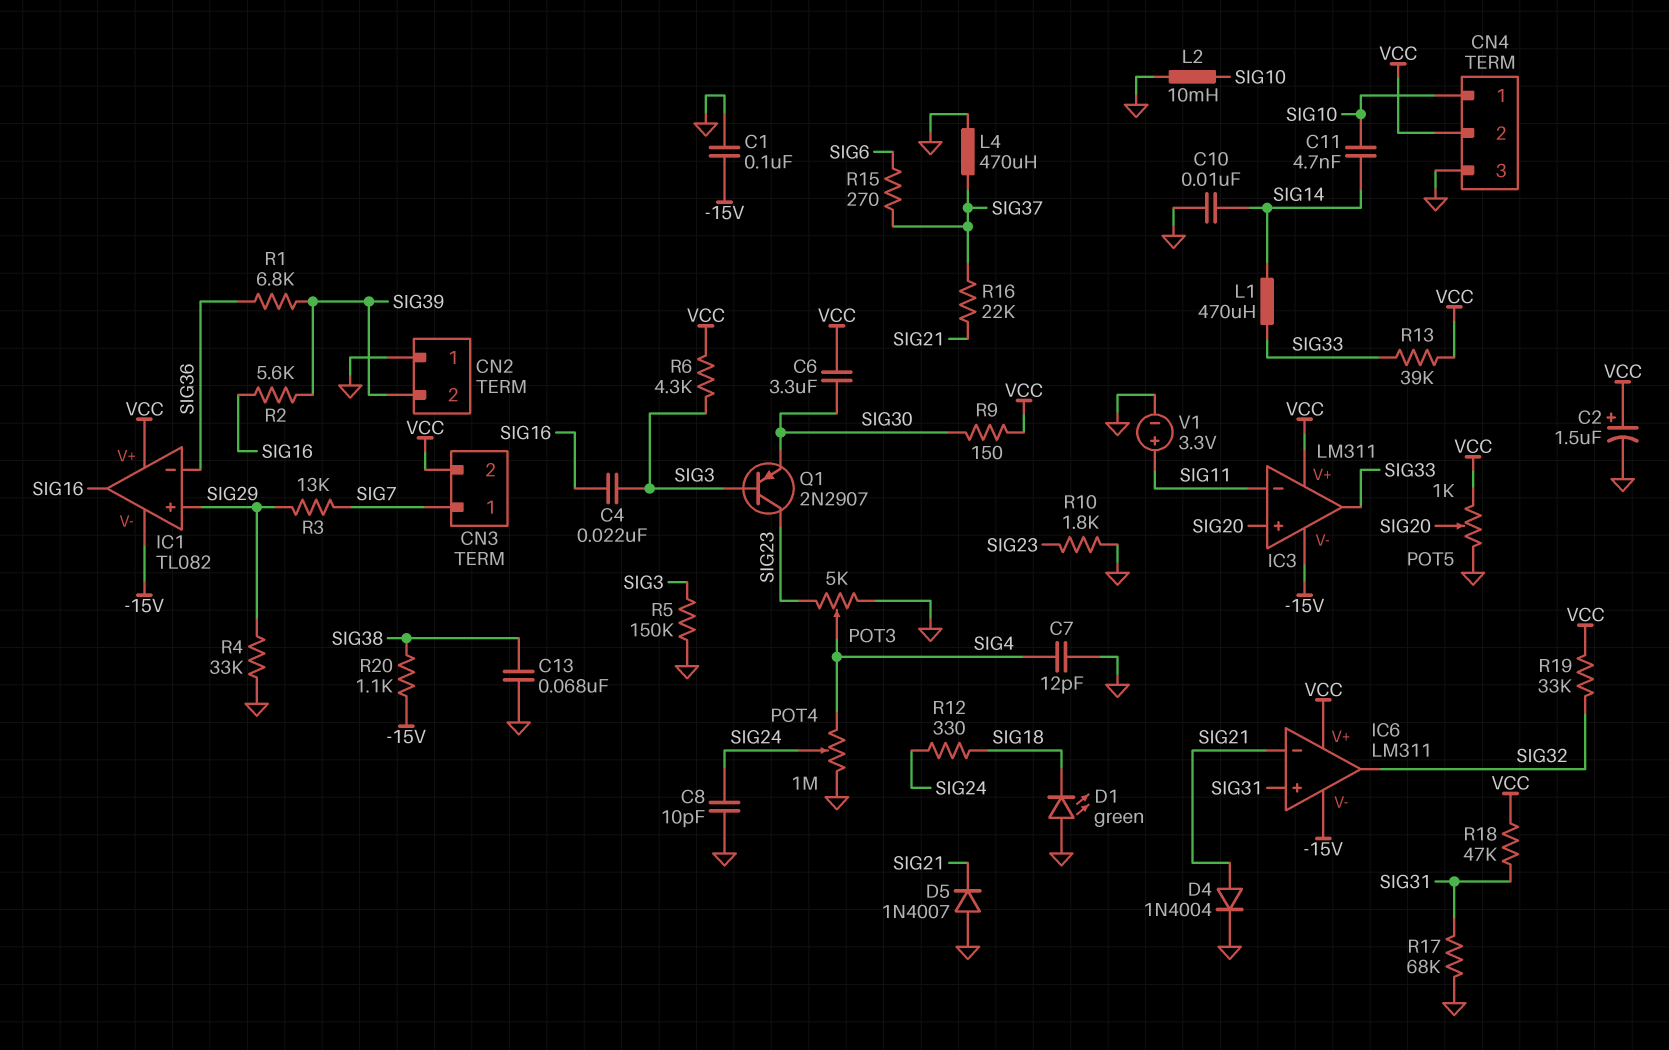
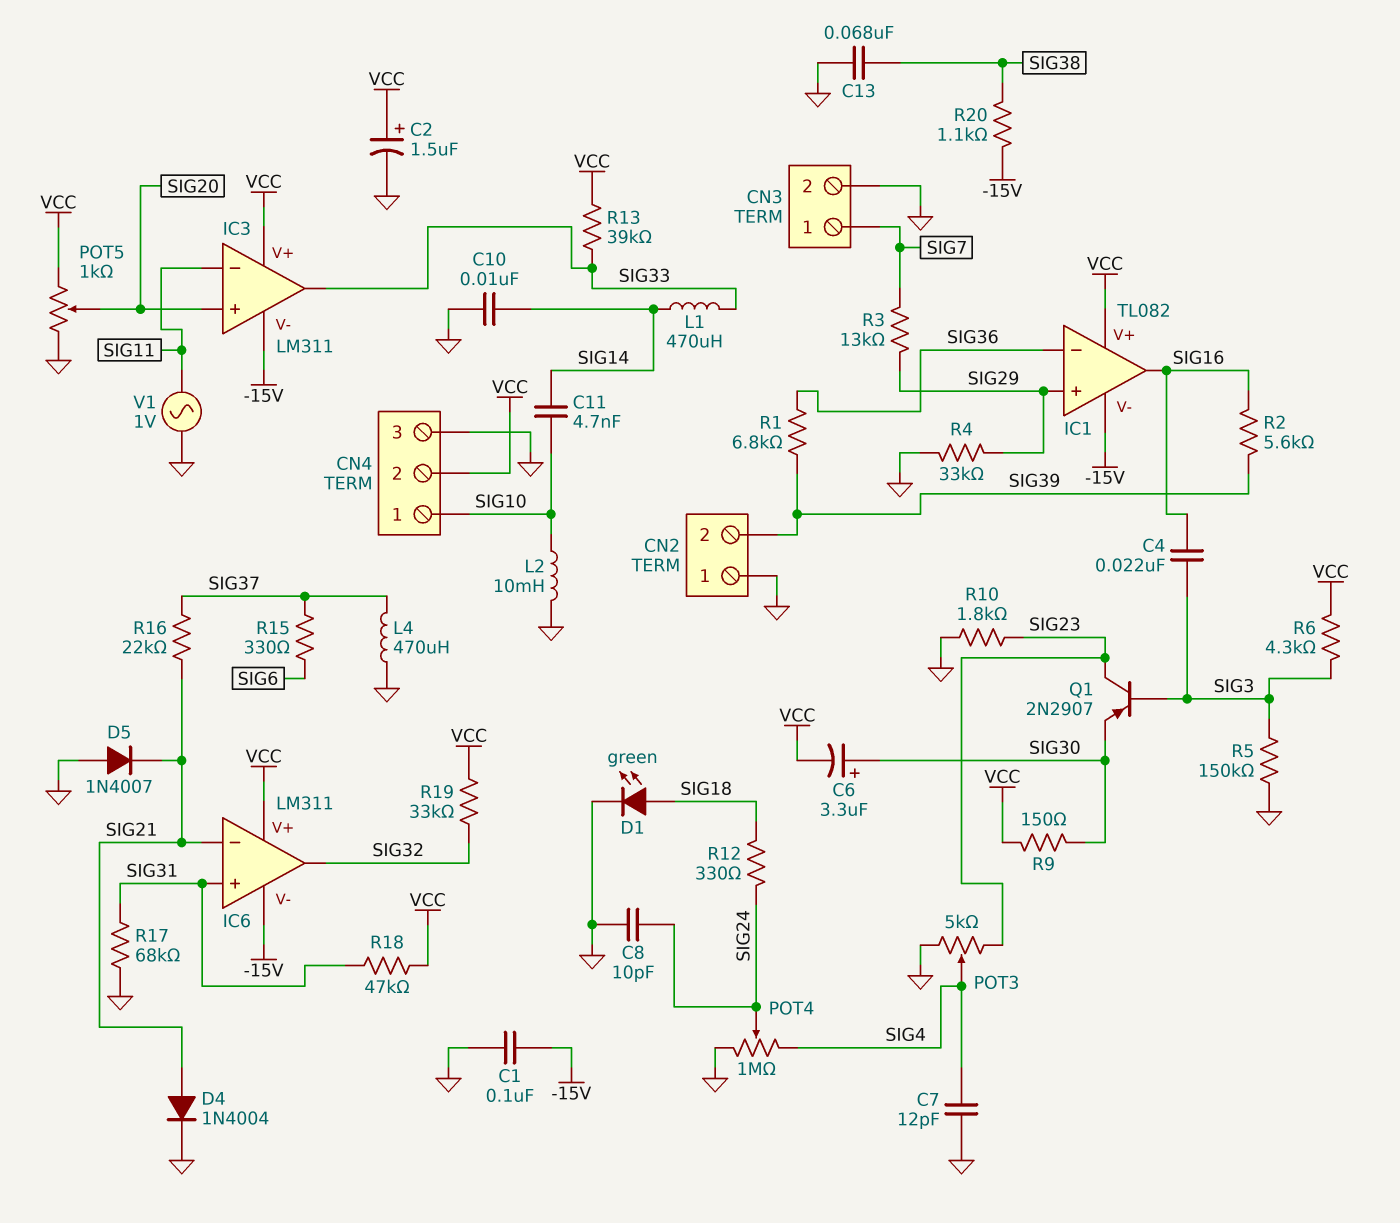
C6: 3.3uF (SIG30, VCC) -> 3.3uF (plus SIG30, minus VCC)
CN3 pin 2: VCC -> GND
D1: LED green (A GND, K SIG18) -> LED green (A SIG18, K GND)
R15: 270 (SIG6, SIG37) -> 330 (SIG6, SIG37)
V1: 3.3V (plus SIG11, minus GND) -> AC 1V (GND, SIG11)

